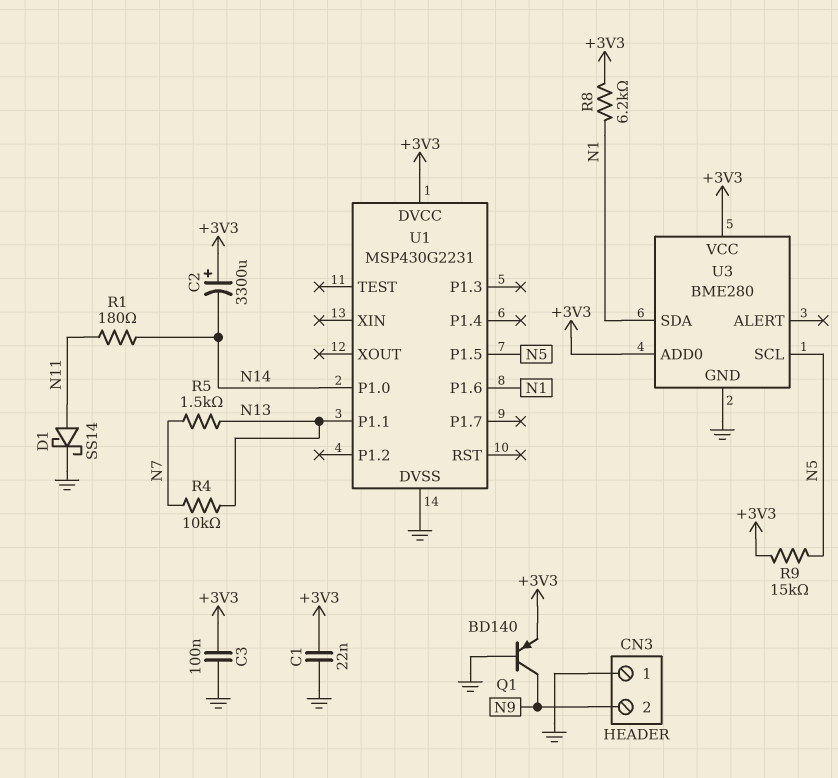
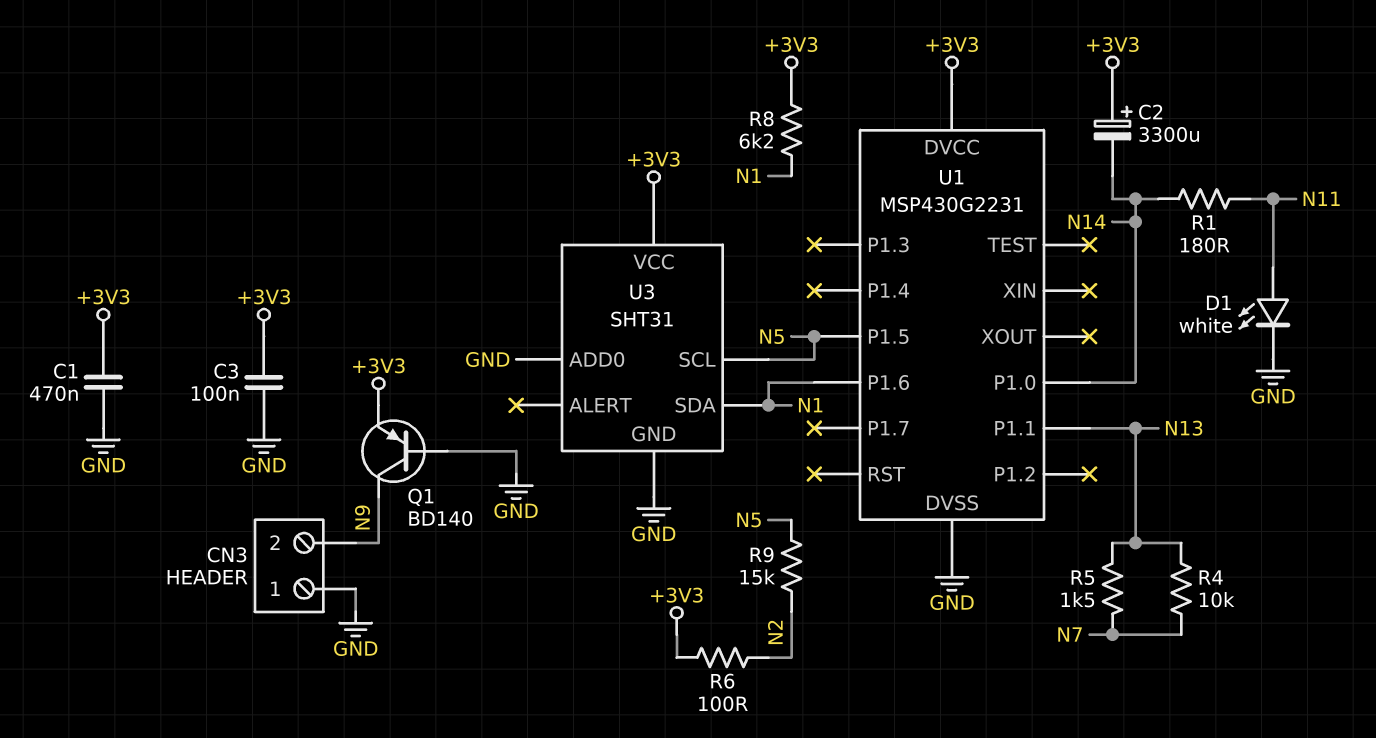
C1: 22nF (+3V3, GND) -> 470nF (+3V3, GND)
D1: schottky SS14 (A N11, K GND) -> LED white (A N11, K GND)
R6: none -> 100 (+3V3, N2)
R9: 15k (+3V3, N5) -> 15k (N2, N5)
U3: BME280 -> SHT31
U3 pin ADD0: +3V3 -> GND

